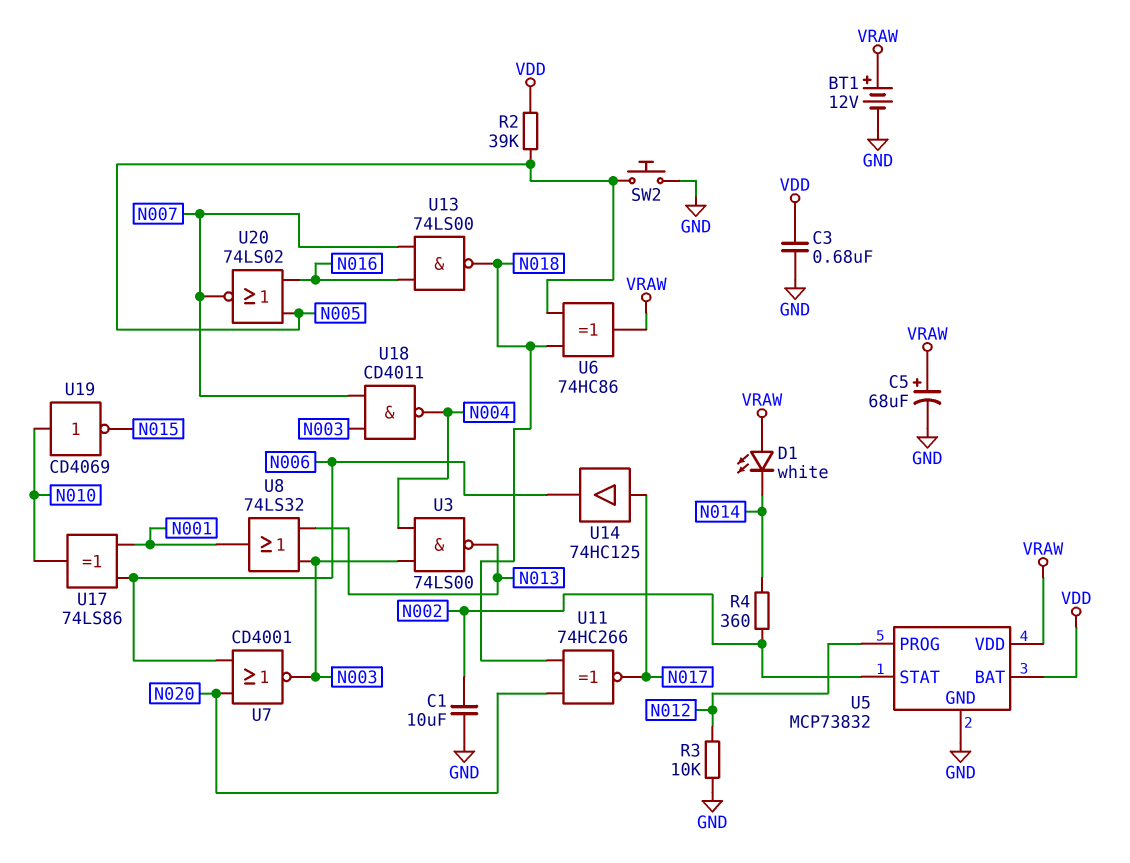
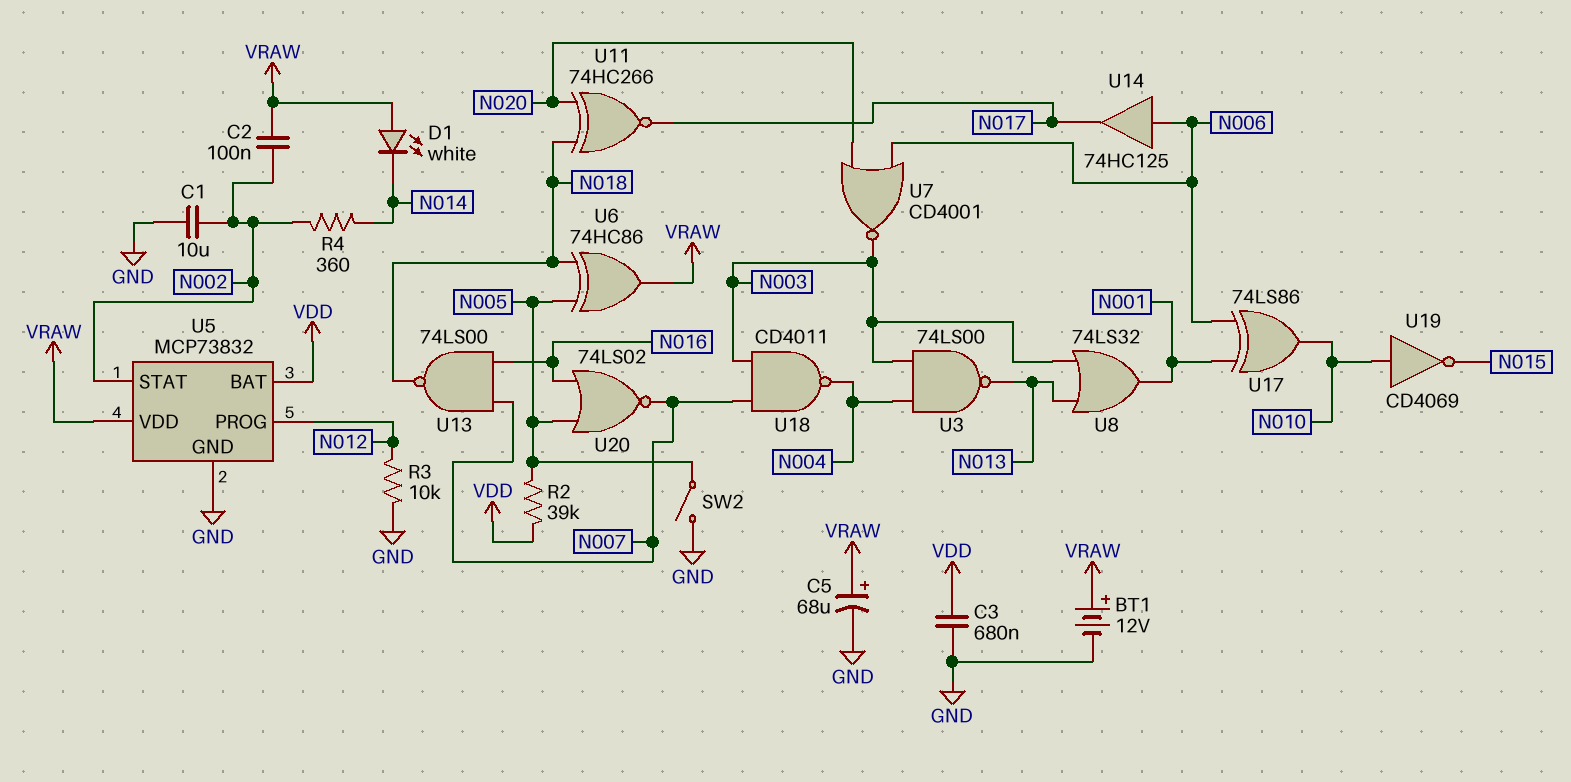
C2: none -> 100nF (N002, VRAW)
SW2: button (GND, N005) -> switch (GND, N005)
U14: buffer 74HC125 (in N017, out N006) -> buffer 74HC125 (in N006, out N017)

